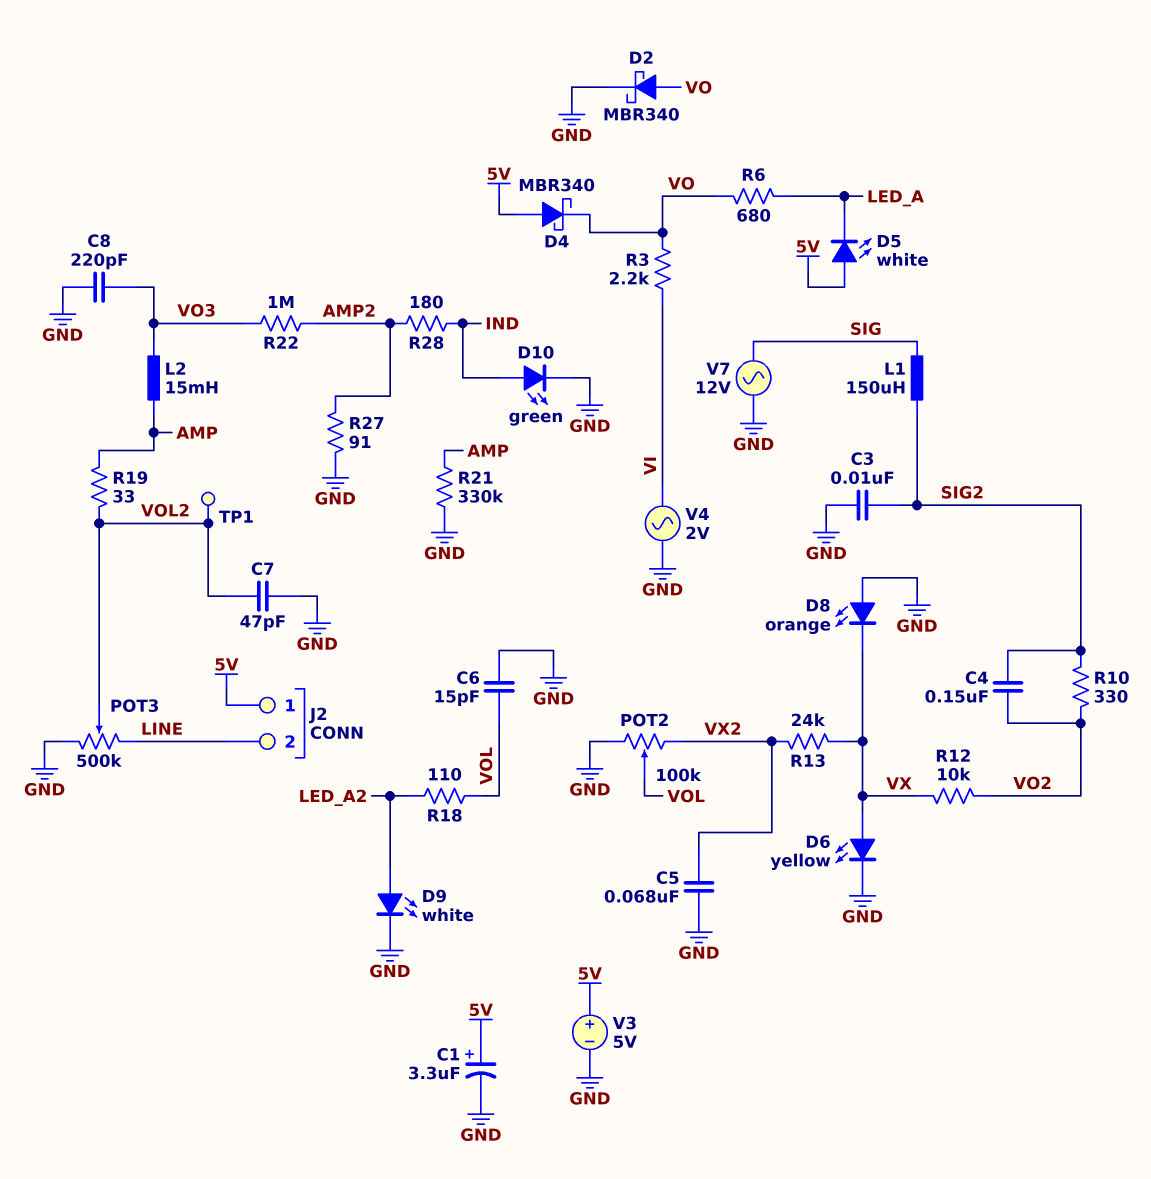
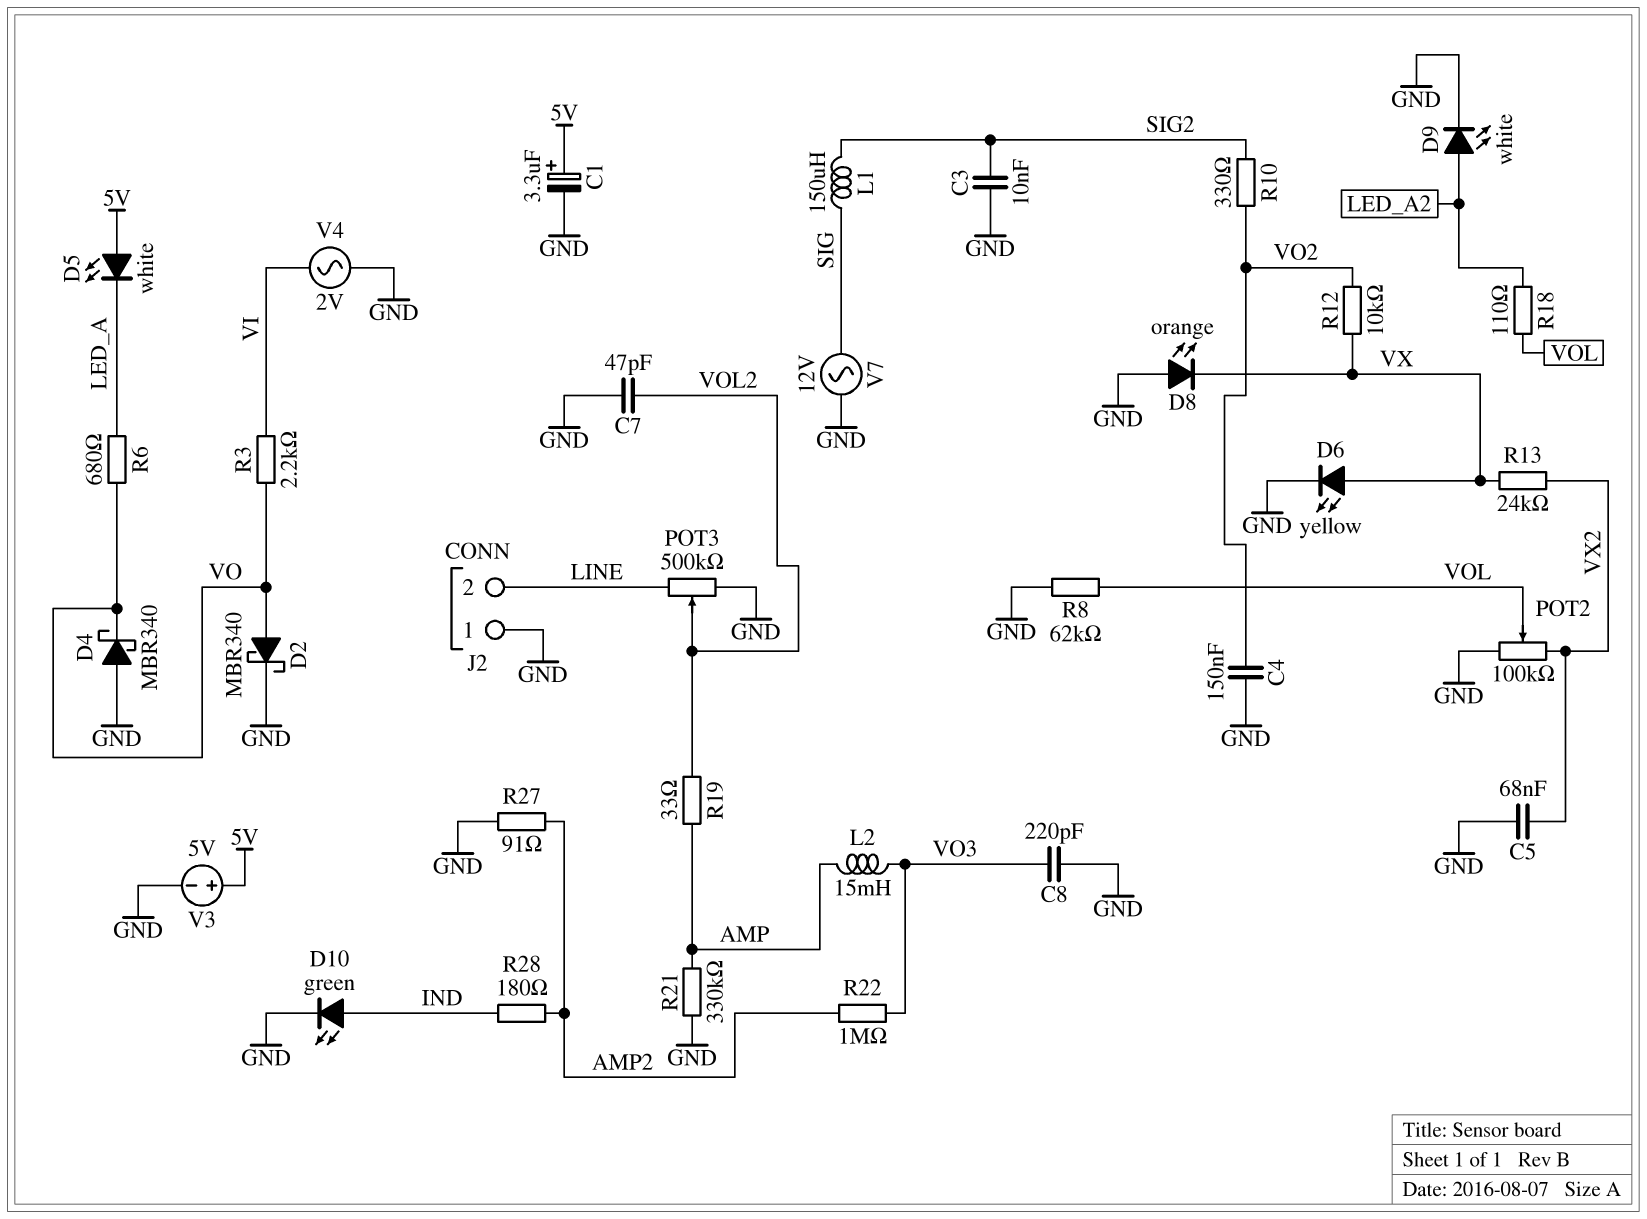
C4: 150nF (SIG2, VO2) -> 150nF (GND, VO2)
C6: 15pF (GND, VOL) -> none
D4: schottky MBR340 (A 5V, K VO) -> schottky MBR340 (A GND, K VO)
J2 pin 1: 5V -> GND
R8: none -> 62k (GND, VOL)
TP1: test point (VOL2) -> none

